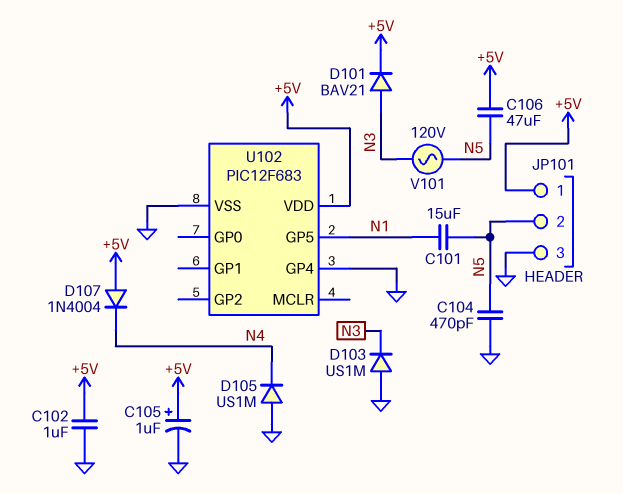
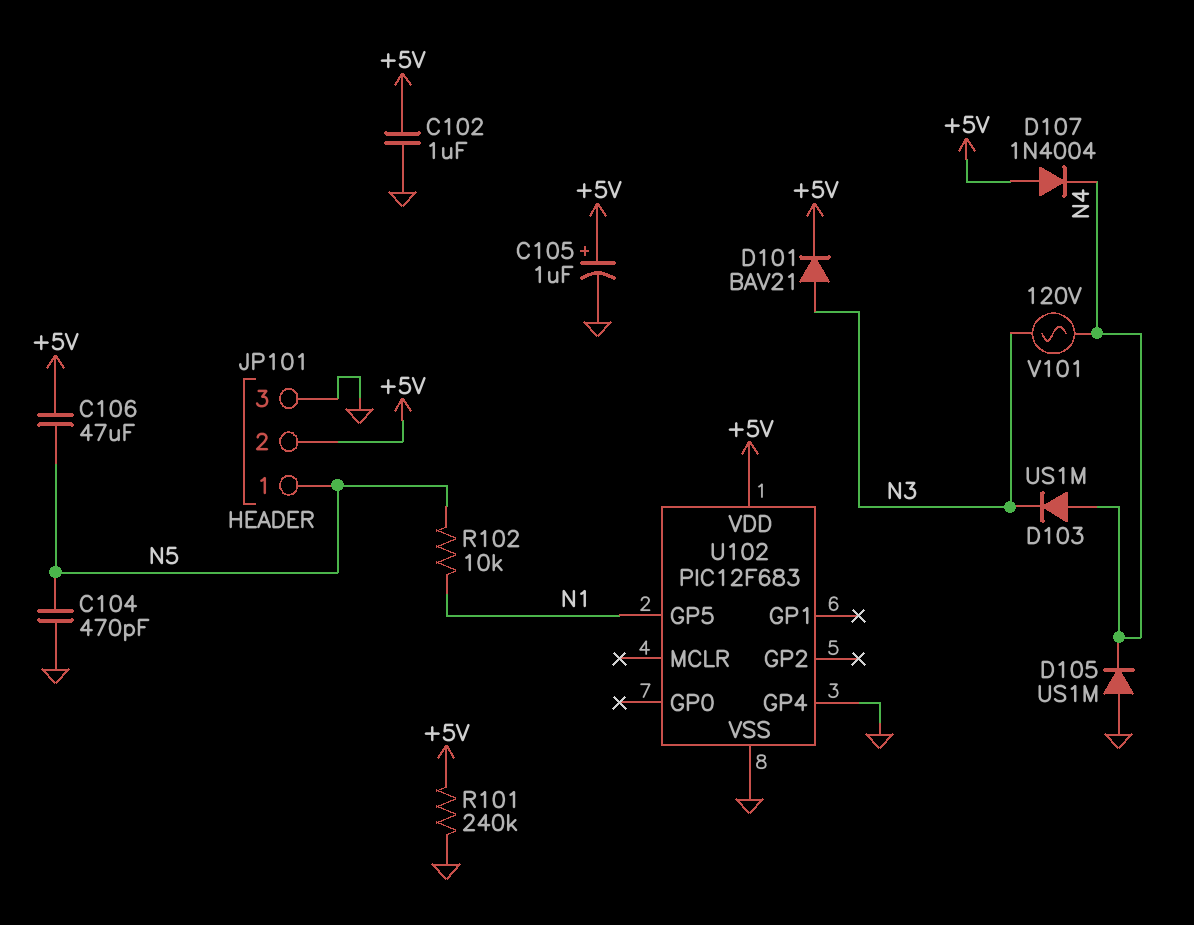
C101: 15uF (N1, N5) -> none
D103: diode US1M (A GND, K N3) -> diode US1M (A N4, K N3)
JP101 pin 1: +5V -> N5
JP101 pin 2: N5 -> +5V
R101: none -> 240k (+5V, GND)
R102: none -> 10k (N1, N5)
V101: AC 120V (N3, N5) -> AC 120V (N3, N4)

